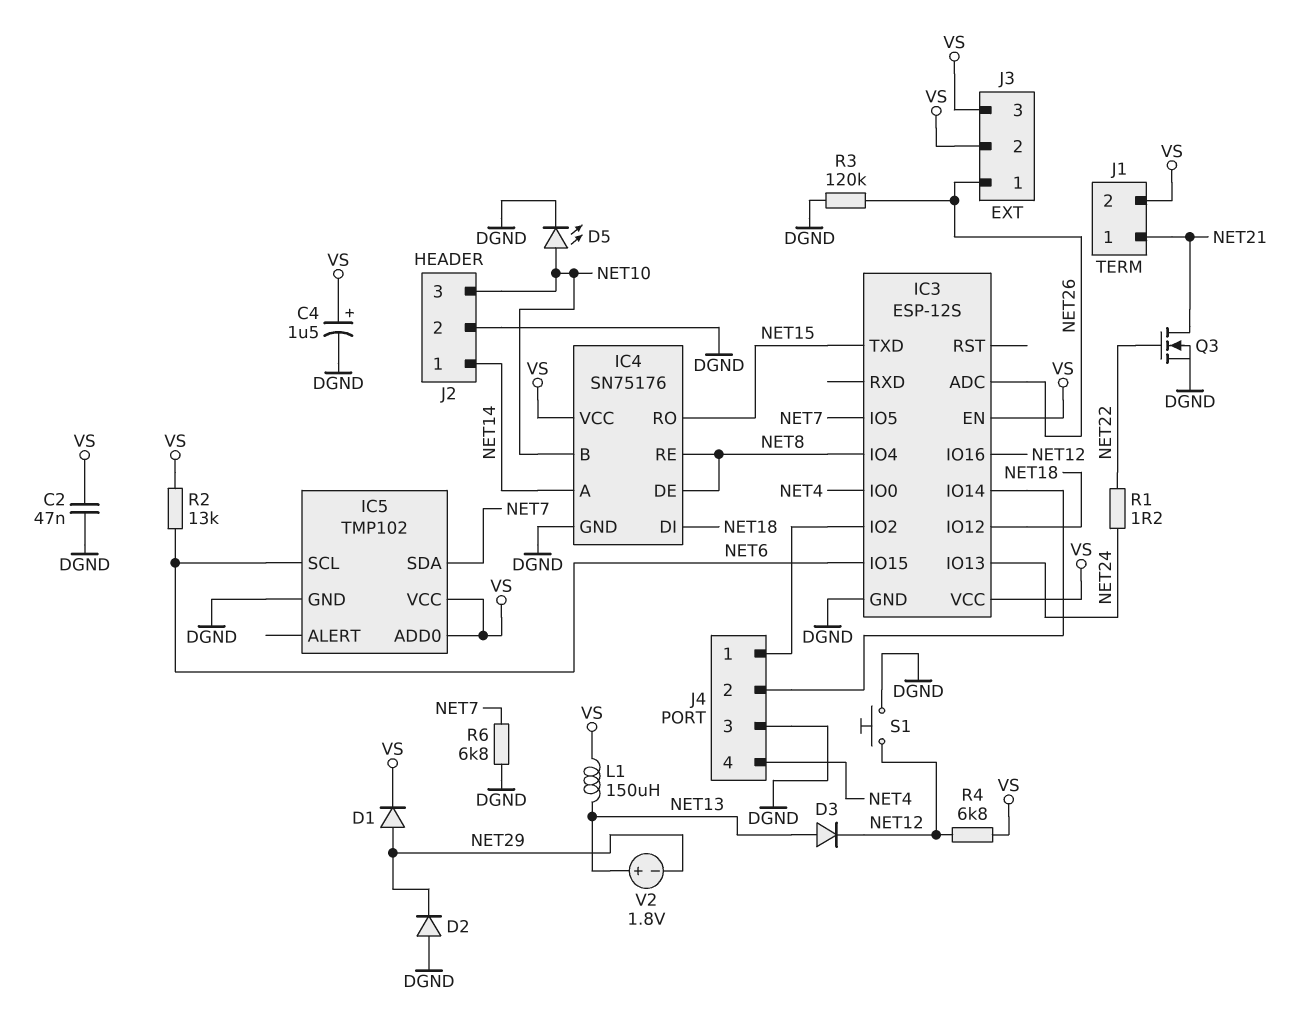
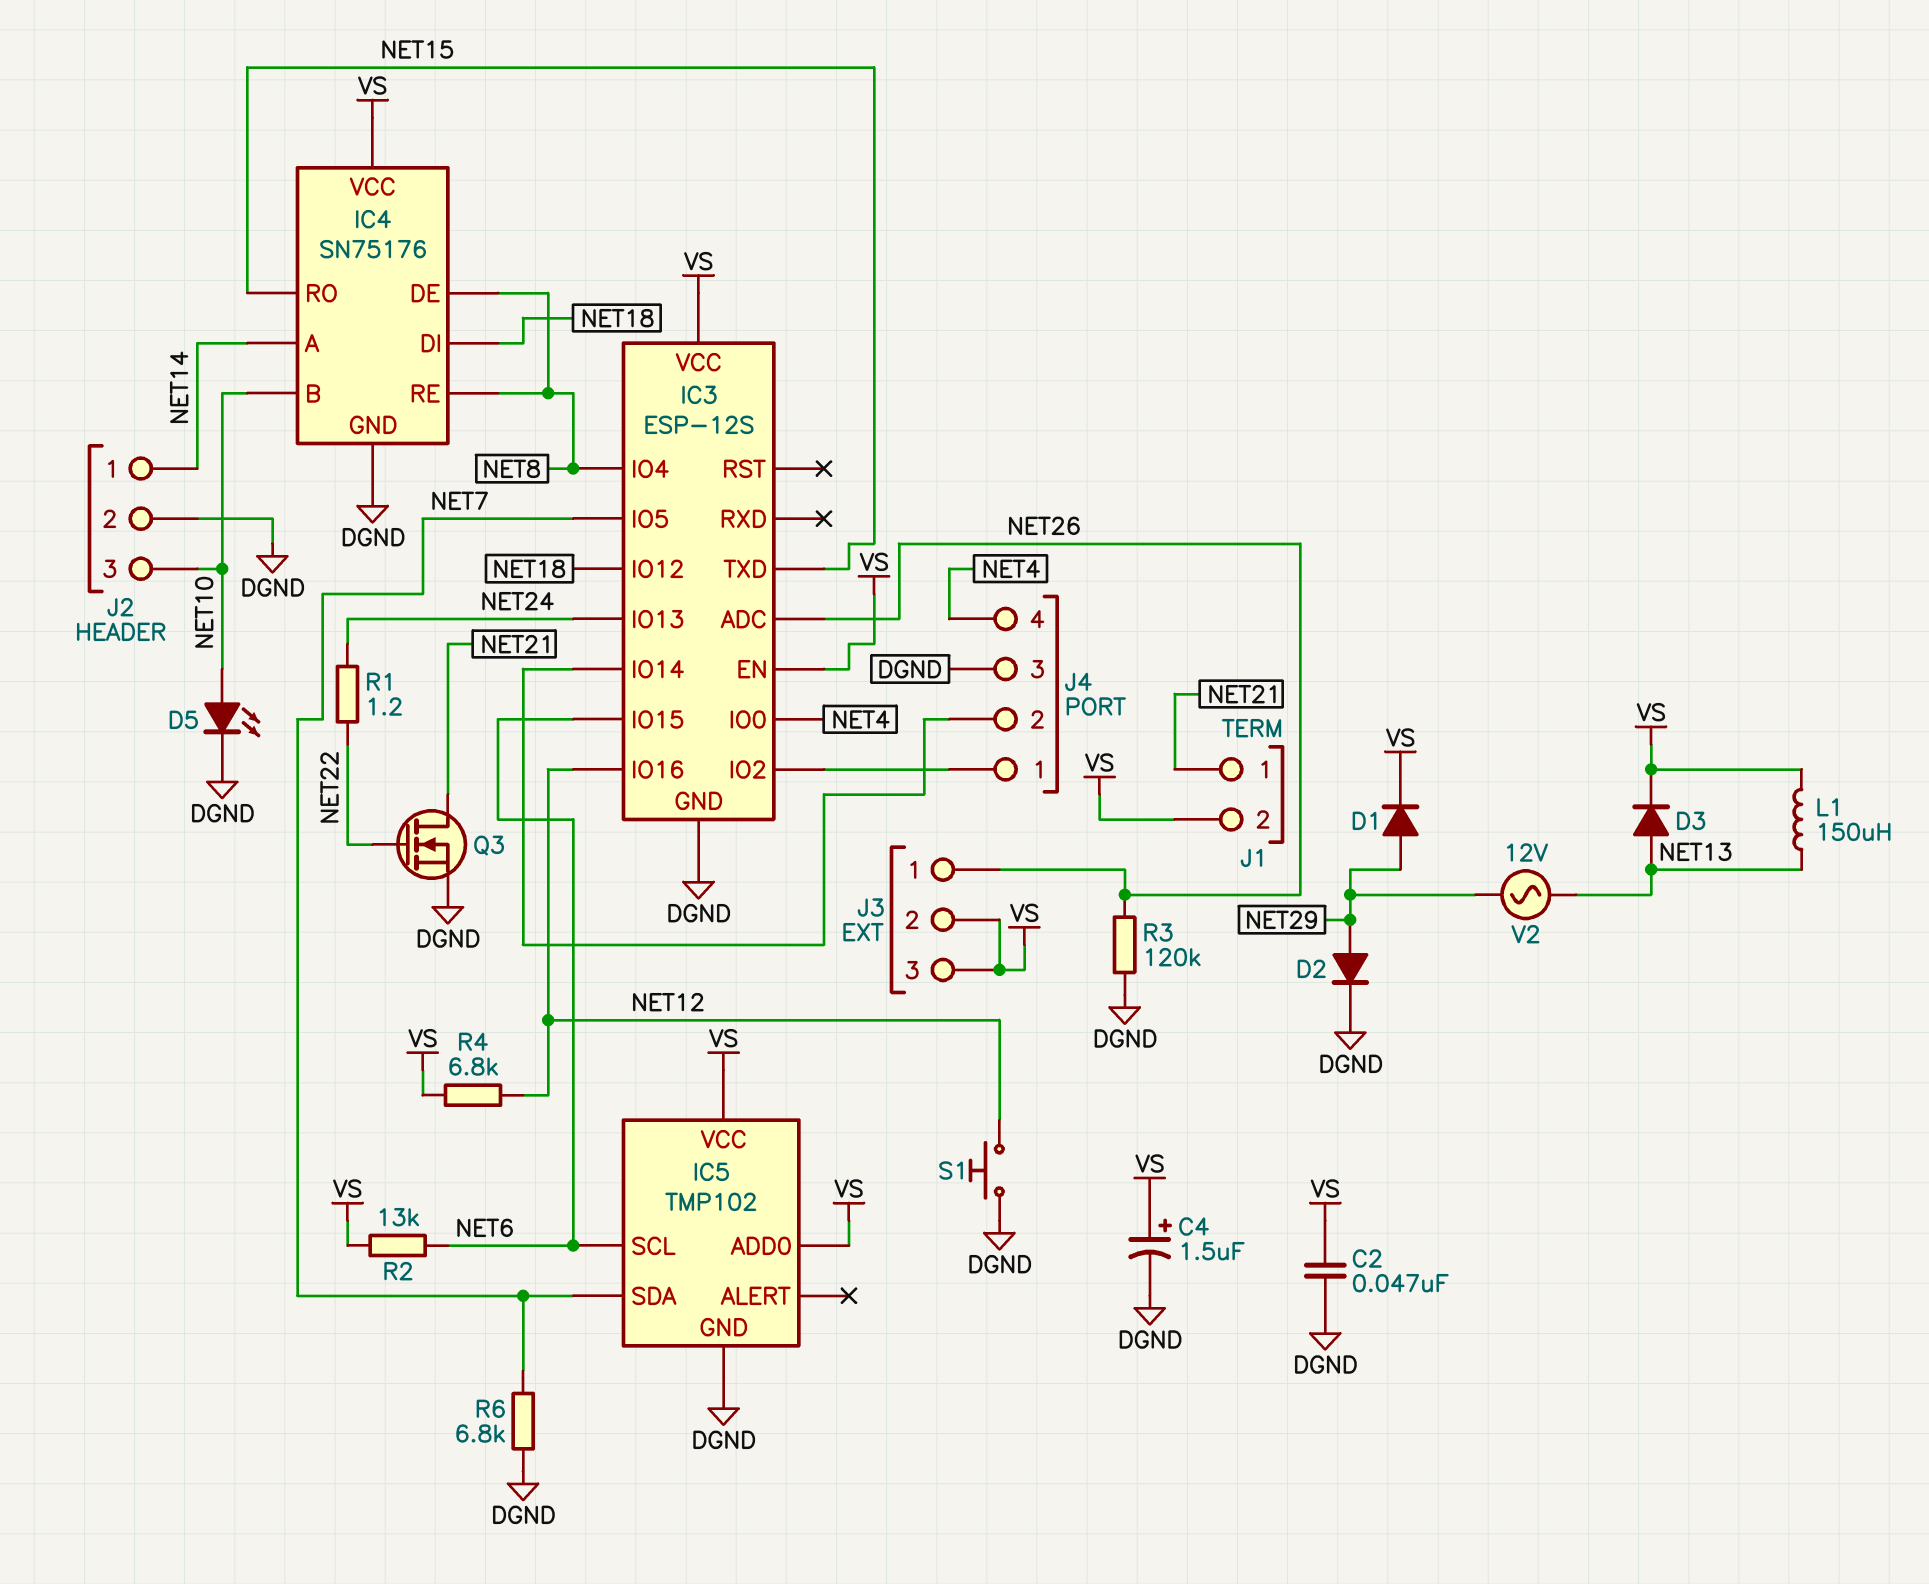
D2: diode (A DGND, K NET29) -> diode (A NET29, K DGND)
D3: diode (A NET13, K NET12) -> diode (A NET13, K VS)
V2: 1.8V (plus NET13, minus NET29) -> AC 12V (NET13, NET29)

